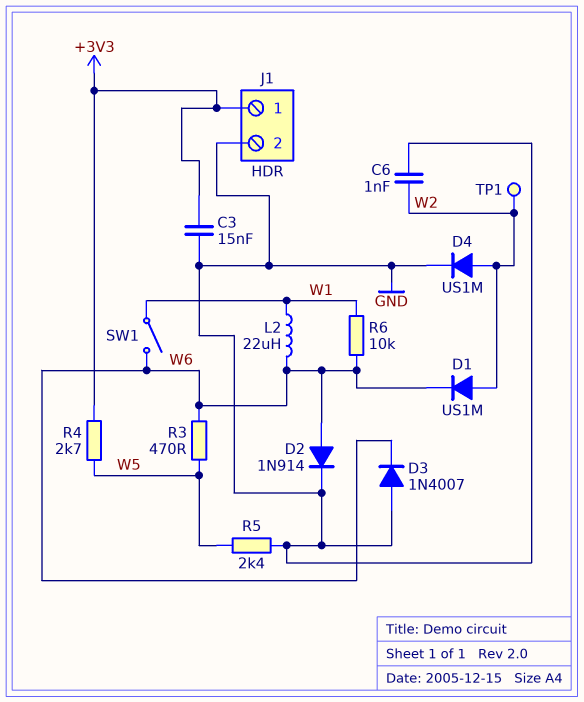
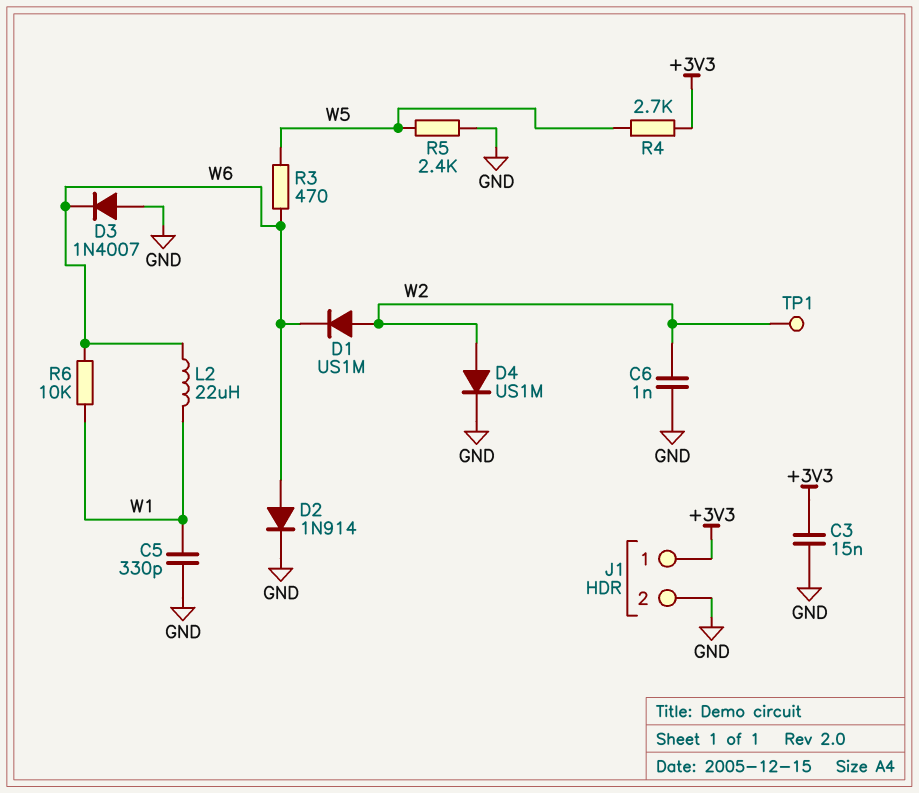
C5: none -> 330pF (GND, W1)
SW1: switch (W1, W6) -> none

